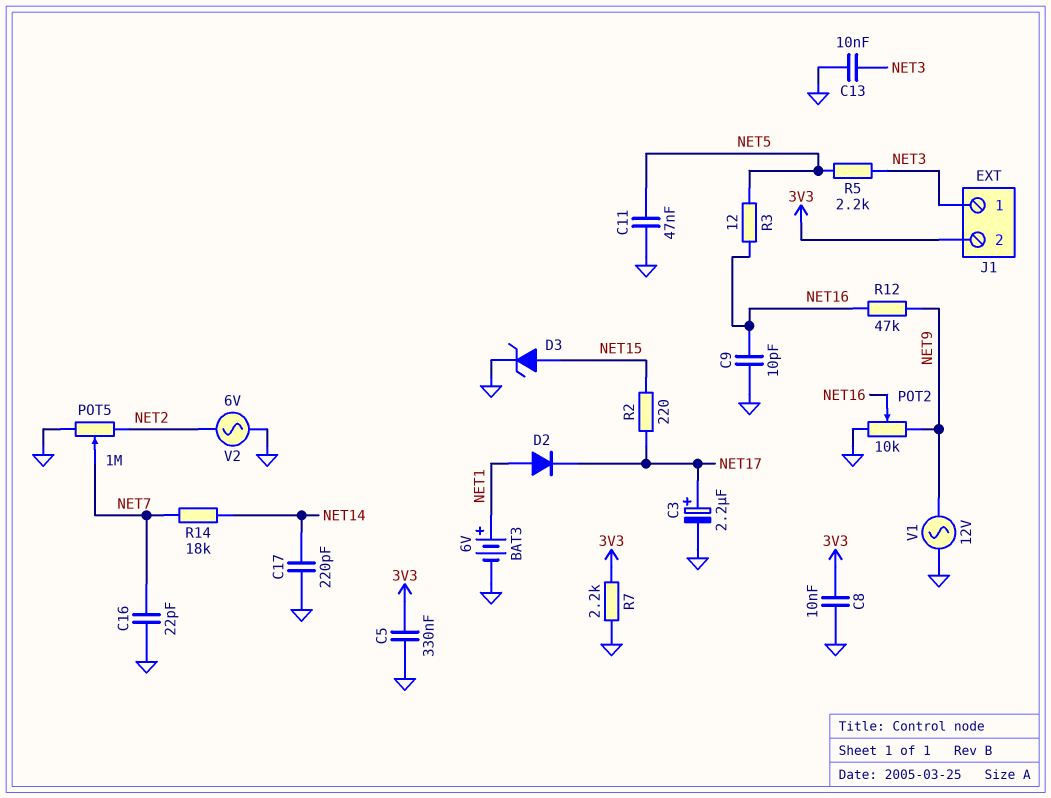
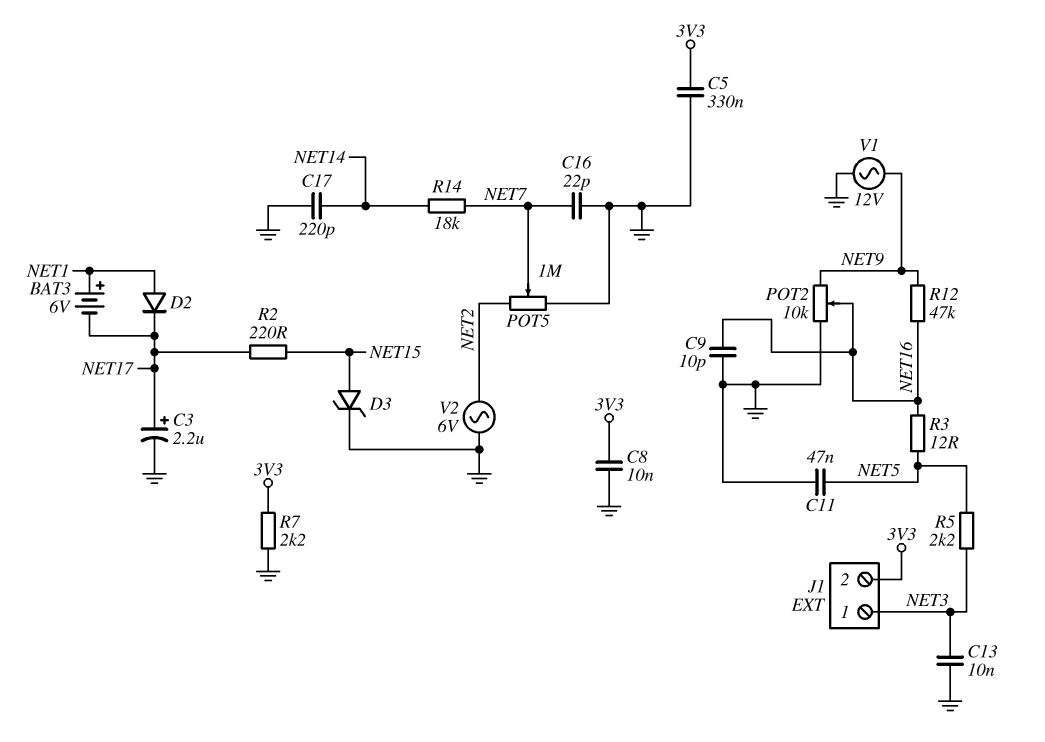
BAT3: 6V (plus NET1, minus GND) -> 6V (plus NET1, minus NET17)

